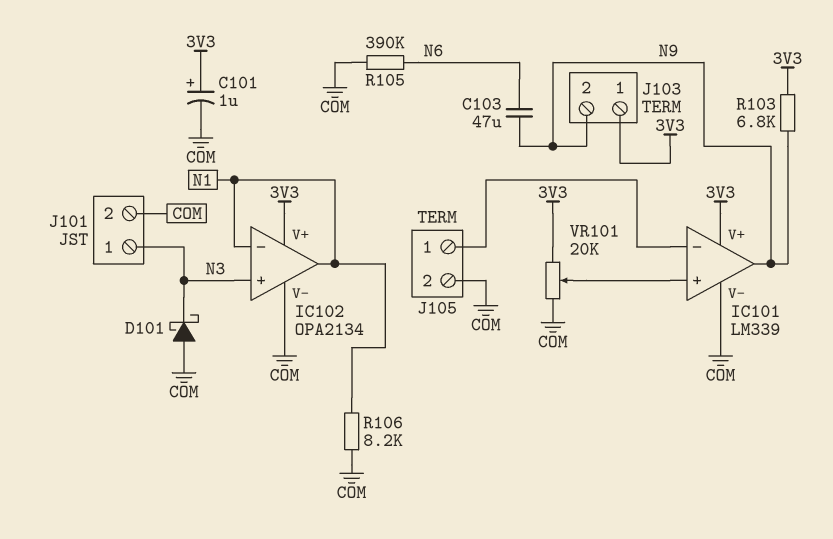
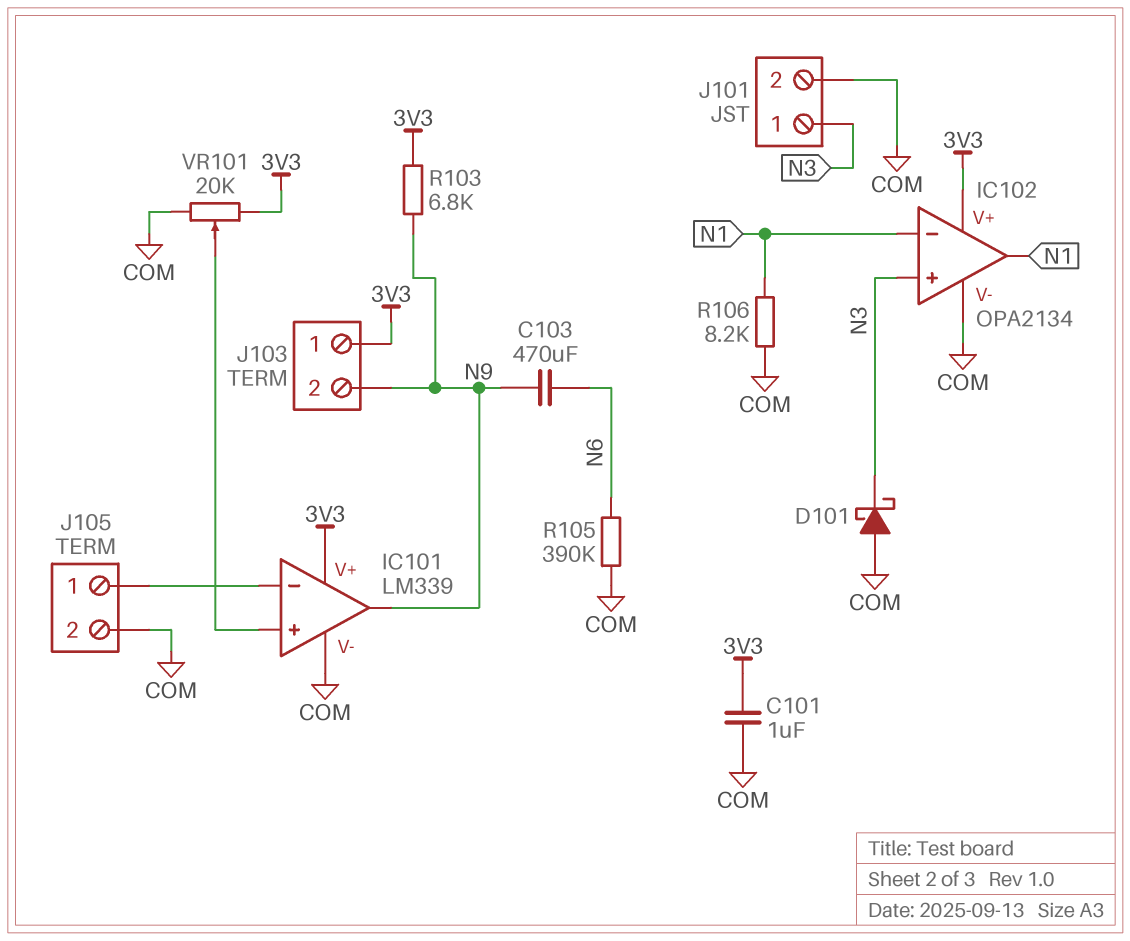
C101: 1uF (plus 3V3, minus COM) -> 1uF (3V3, COM)
C103: 47uF (N6, N9) -> 470uF (N6, N9)

